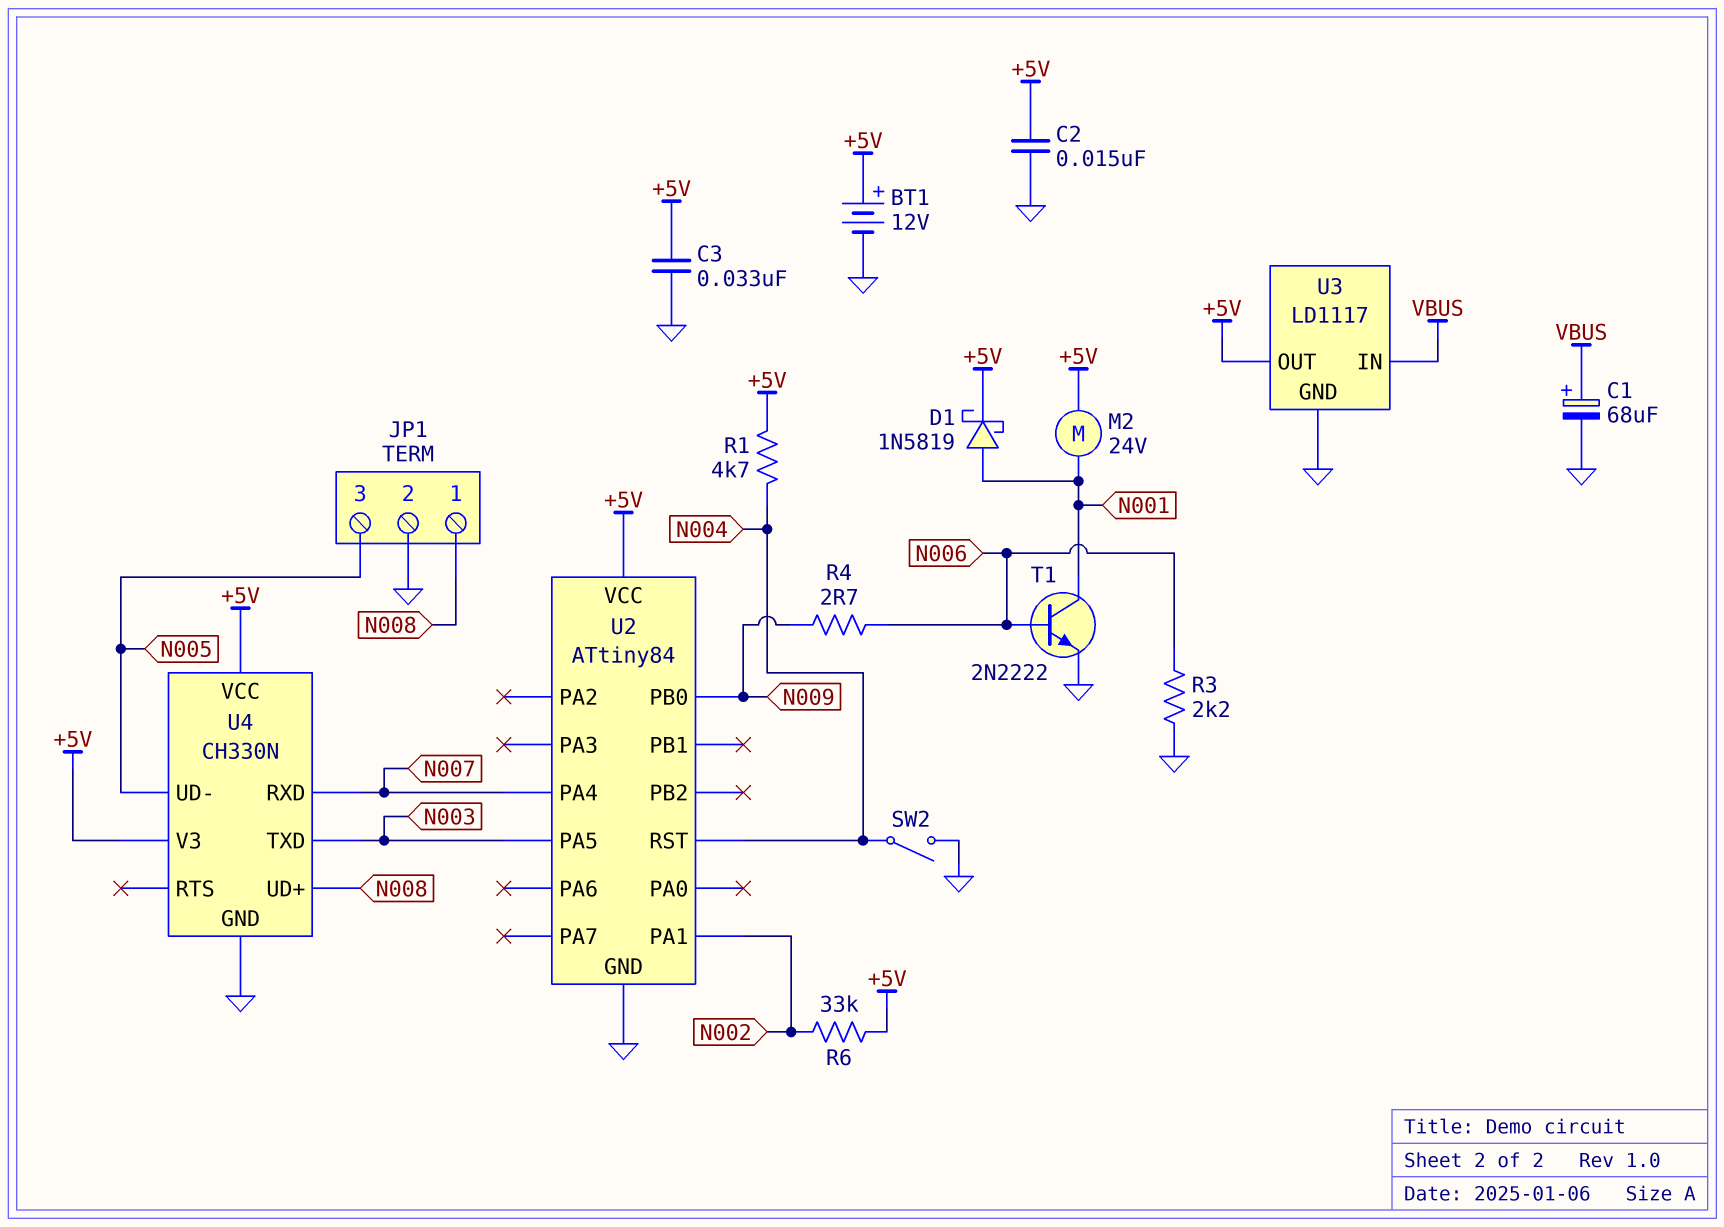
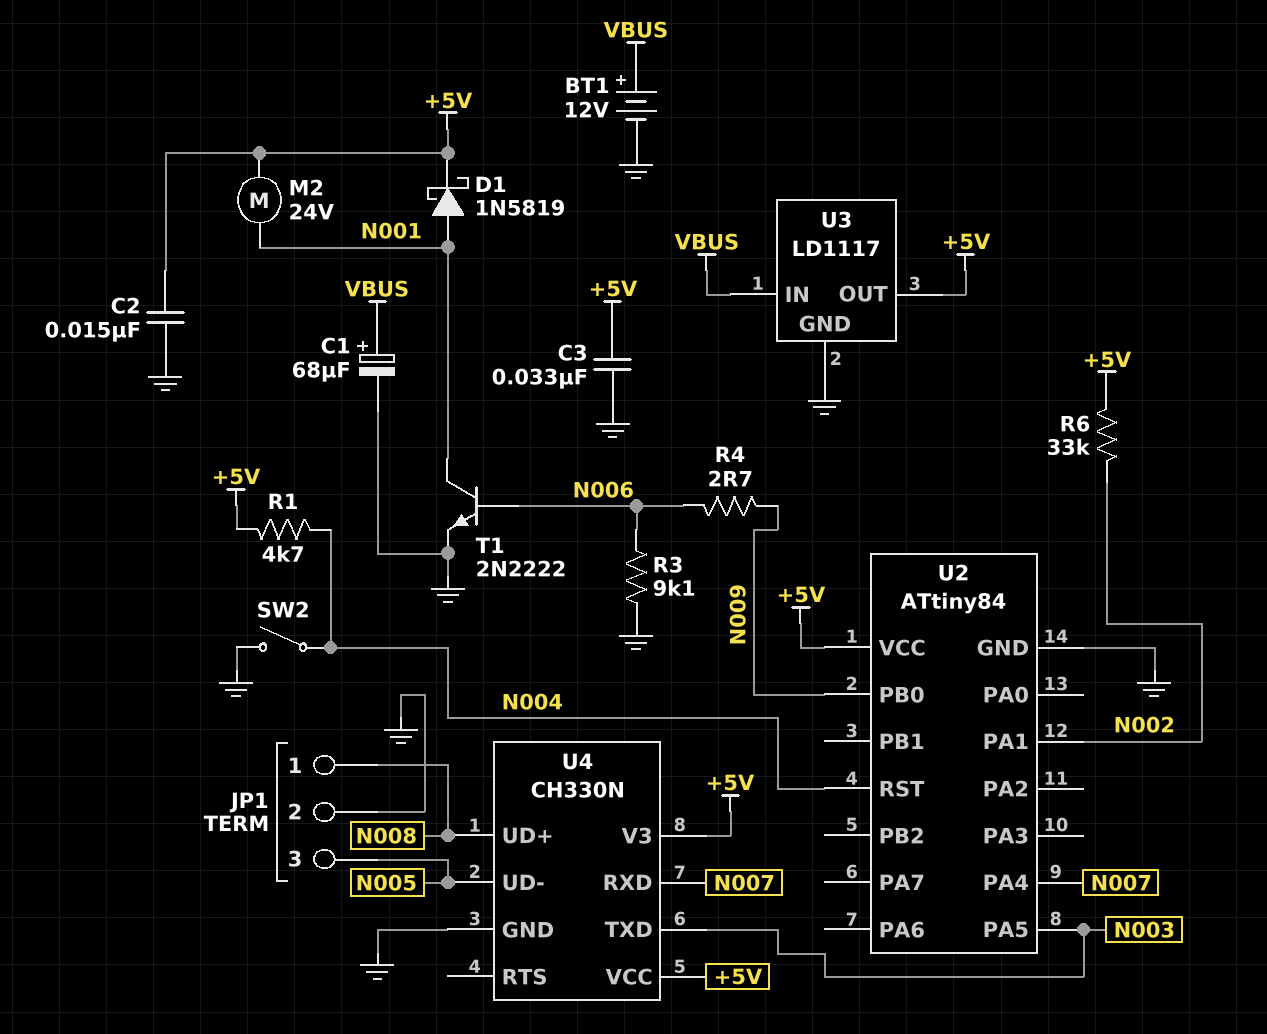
BT1: 12V (plus +5V, minus GND) -> 12V (plus VBUS, minus GND)
R3: 2.2k (GND, N006) -> 9.1k (GND, N006)

